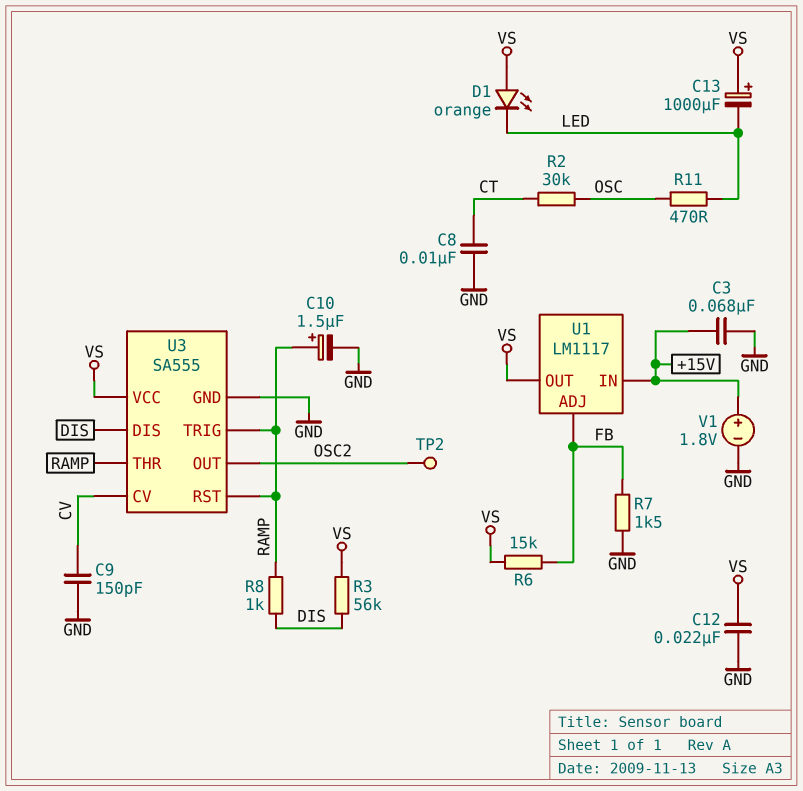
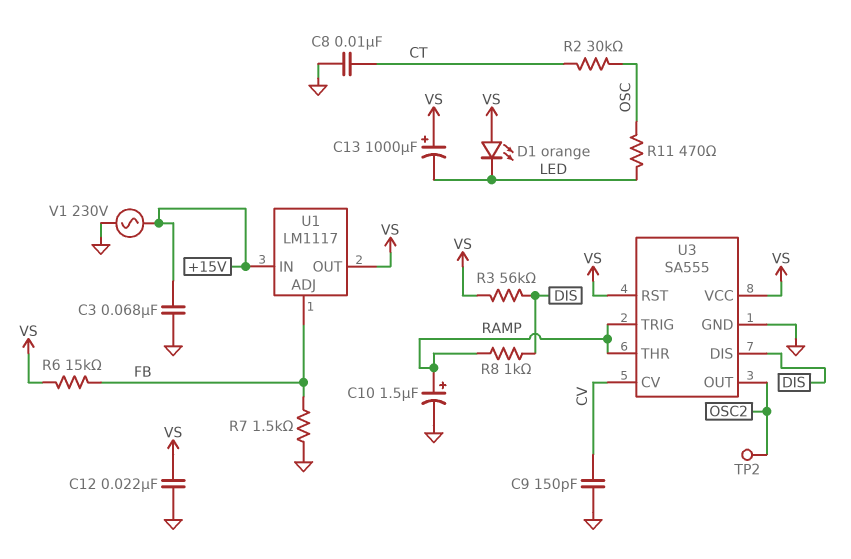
U3 pin RST: RAMP -> VS
V1: 1.8V (plus +15V, minus GND) -> AC 230V (+15V, GND)

